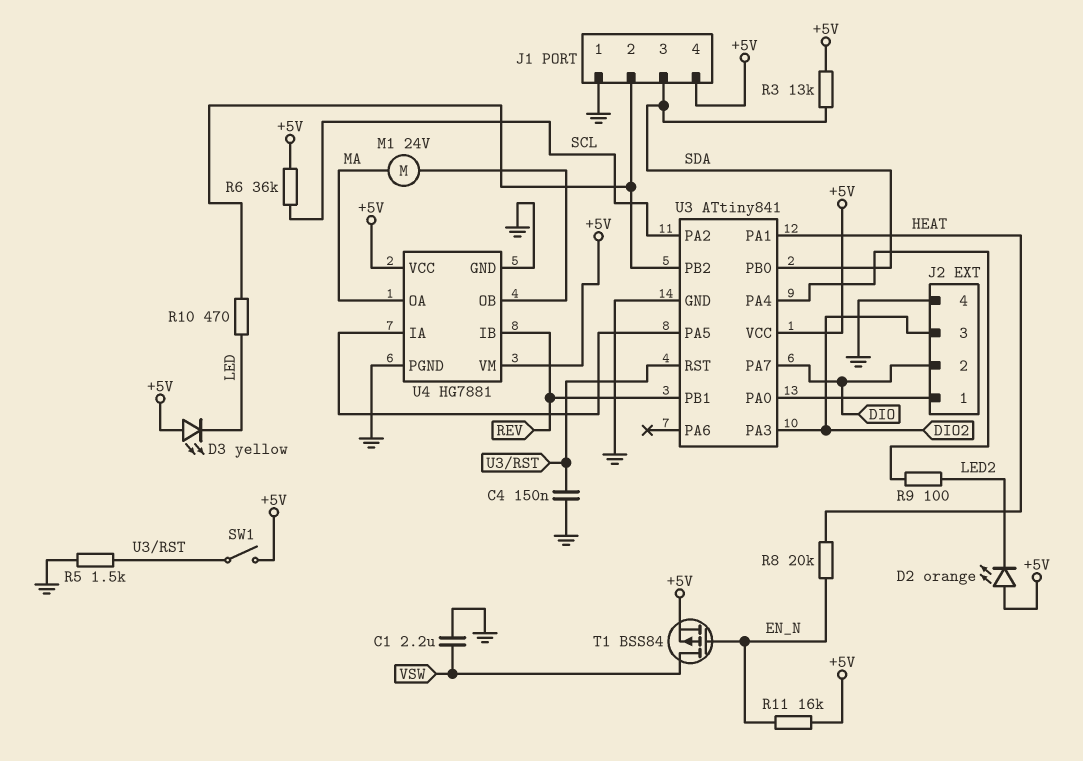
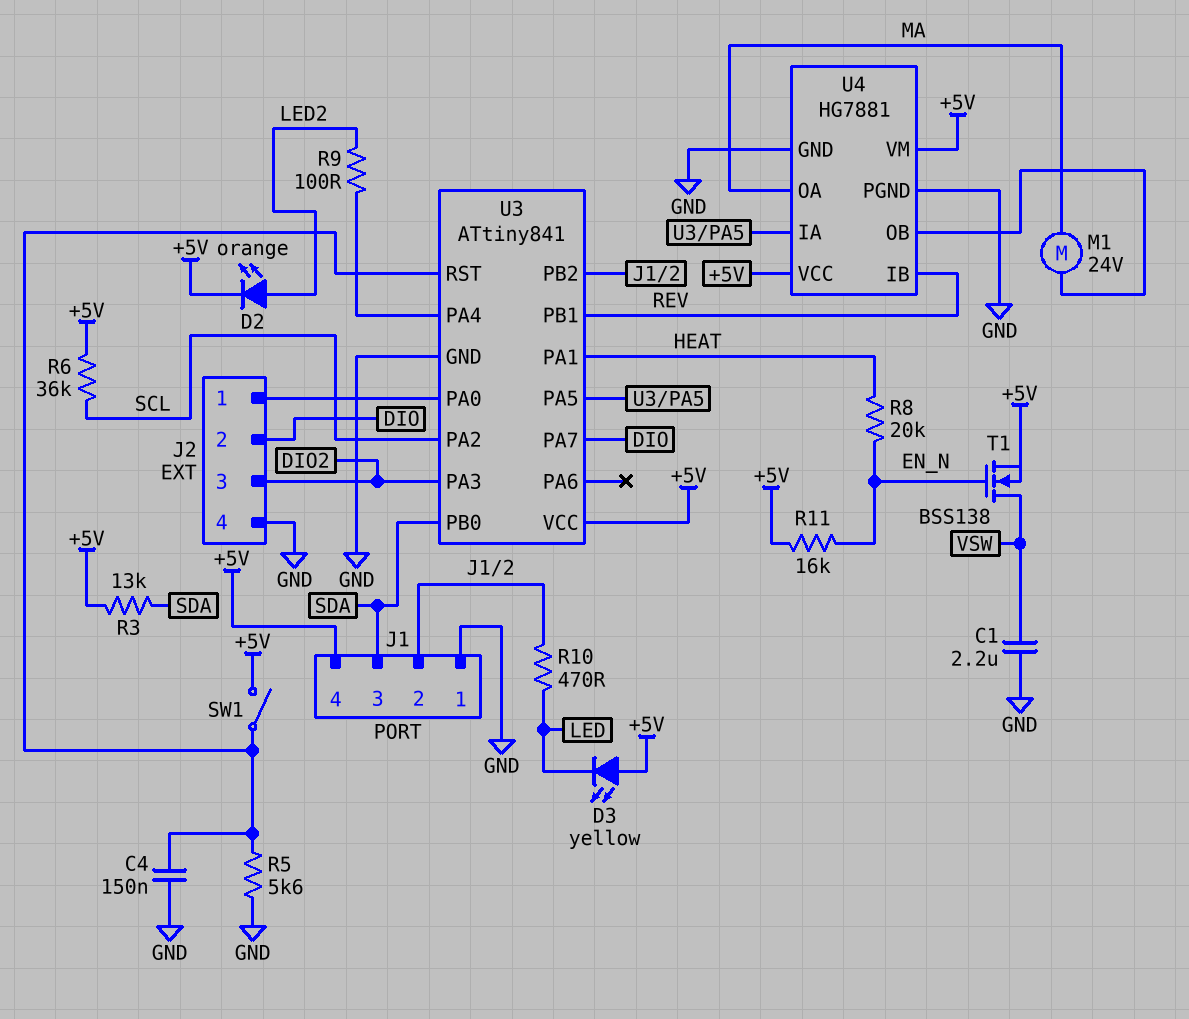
D2: LED orange (A +5V, K LED2) -> LED orange (A LED2, K +5V)
R5: 1.5k (GND, U3/RST) -> 5.6k (GND, U3/RST)
T1: PMOS BSS84 (G EN_N, D VSW, S +5V) -> NMOS BSS138 (G EN_N, D VSW, S +5V)

